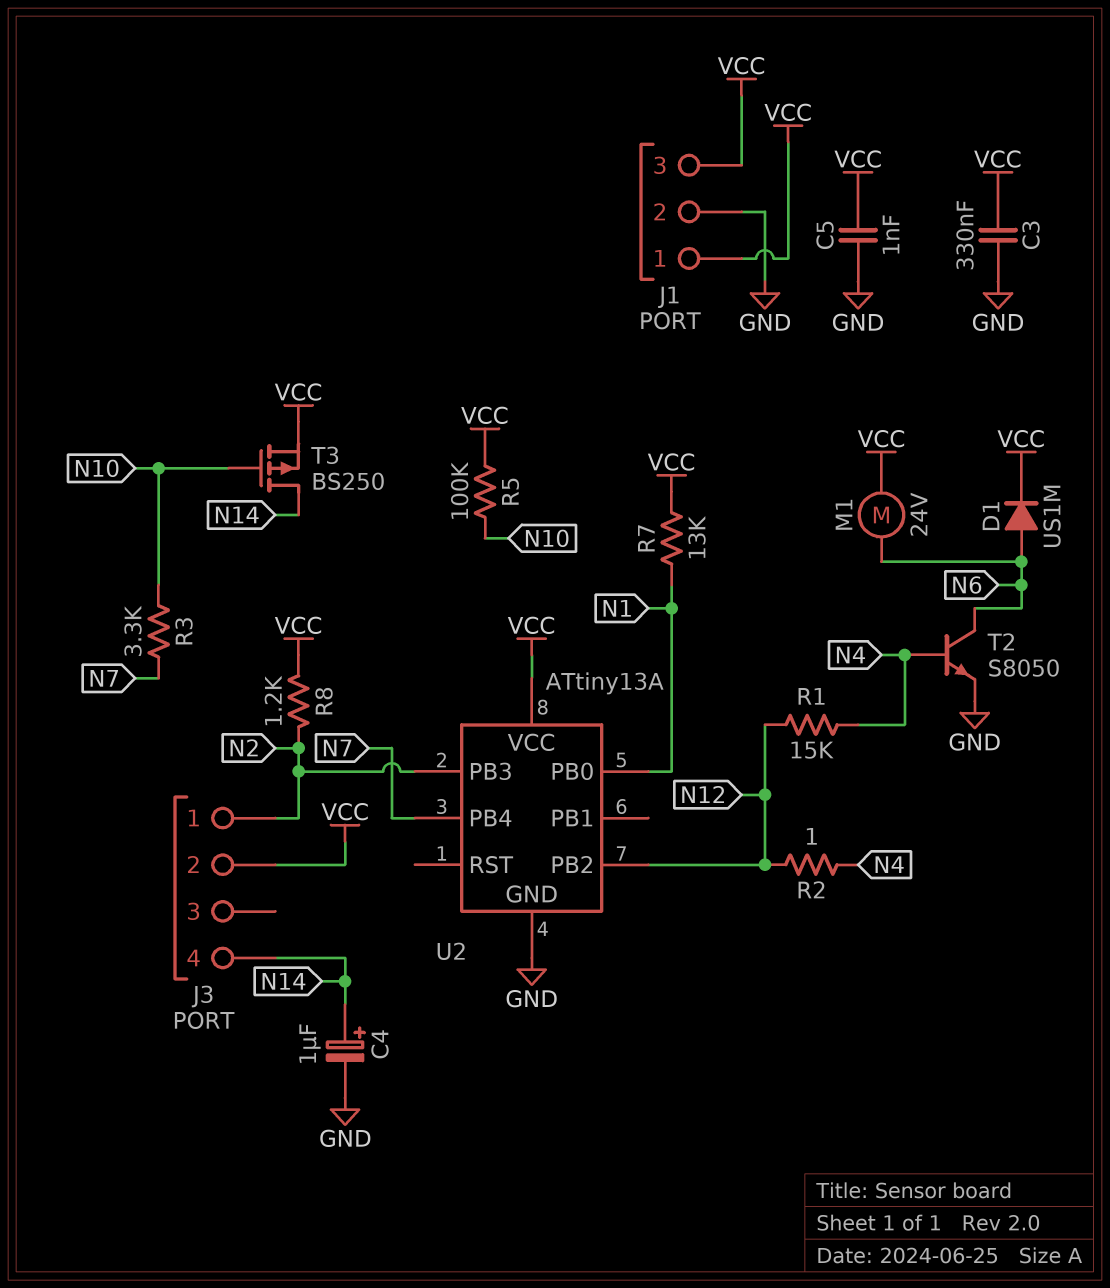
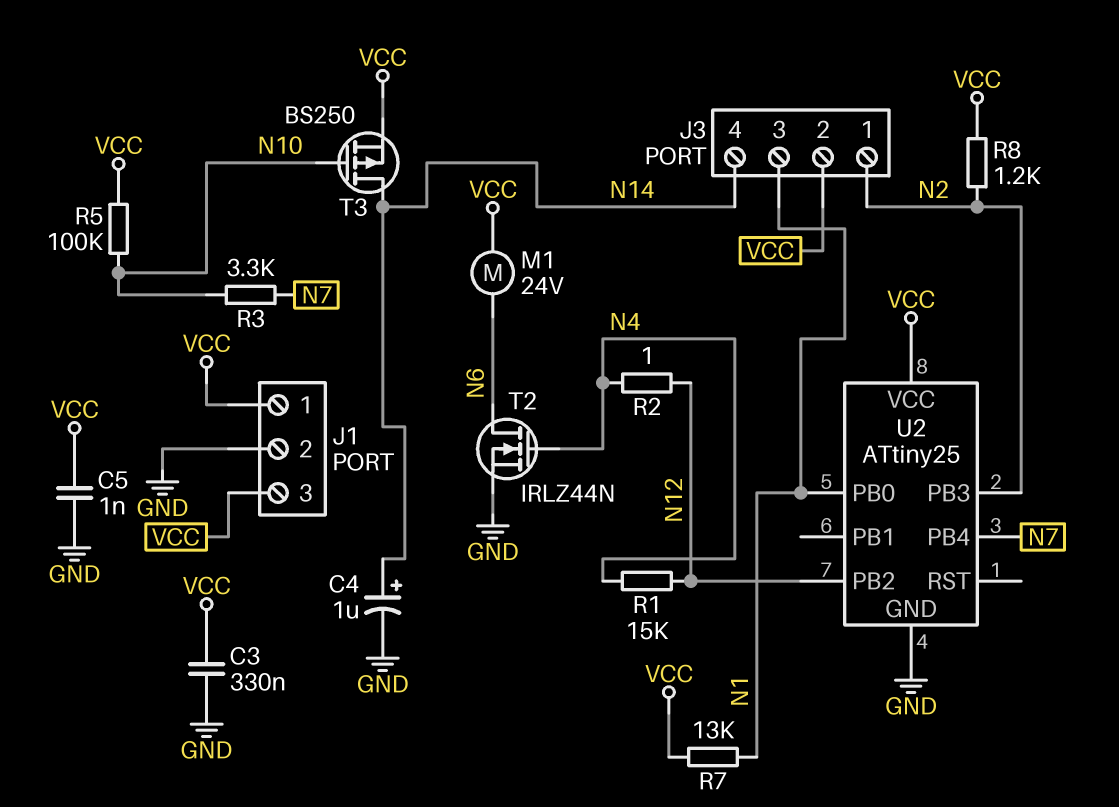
D1: diode US1M (A N6, K VCC) -> none
J3 pin 3: none -> N1
T2: NPN S8050 (B N4, C N6, E GND) -> NMOS IRLZ44N (G N4, D N6, S GND)
U2: ATtiny13A -> ATtiny25

